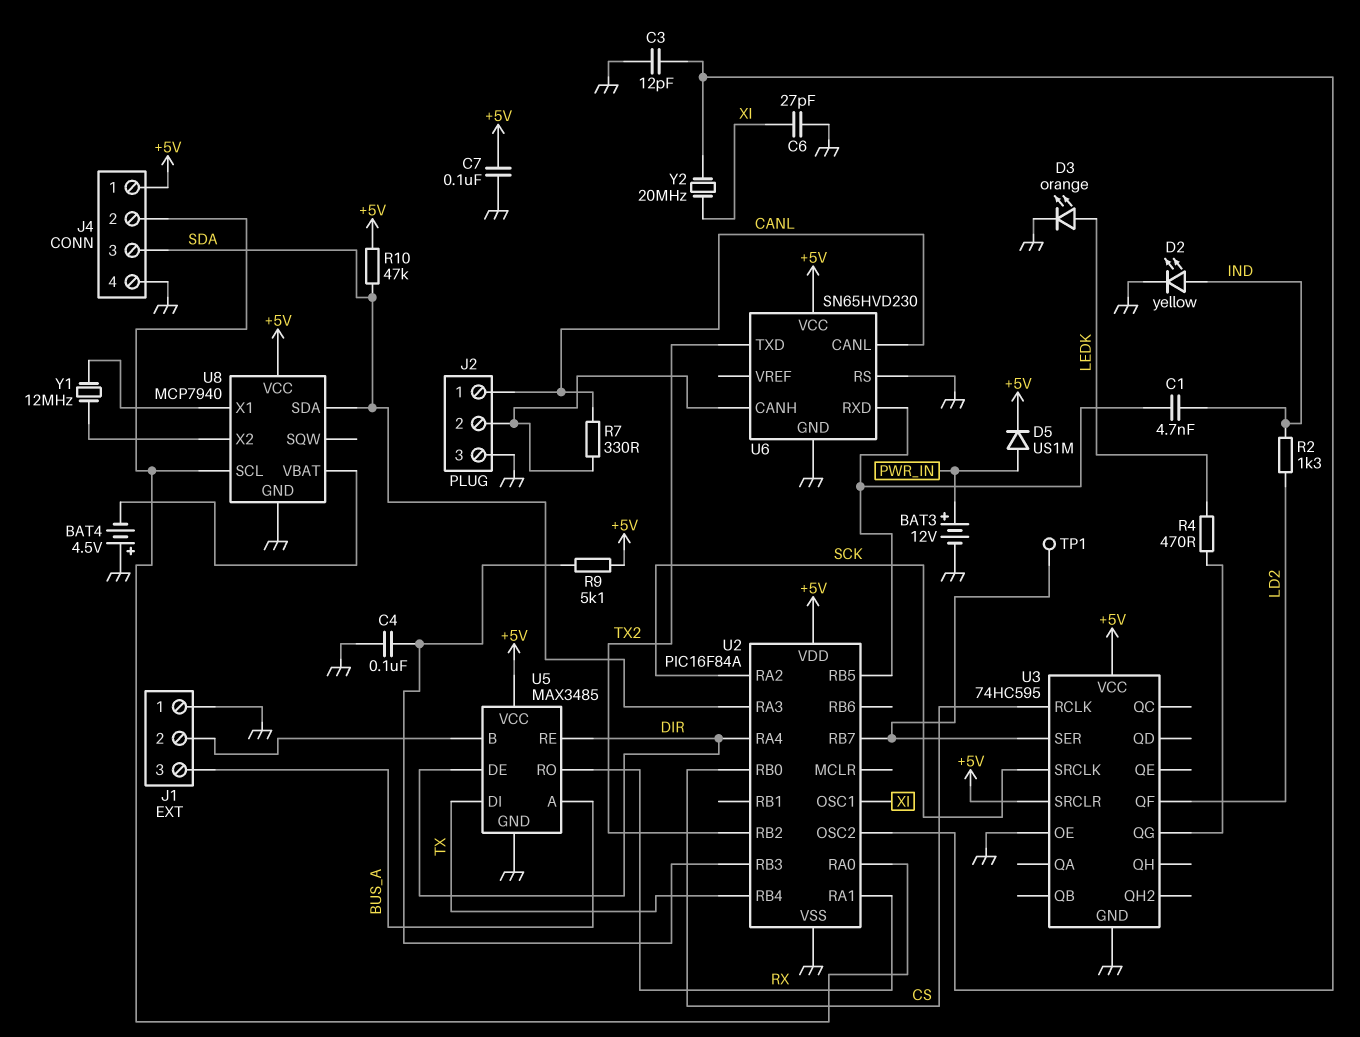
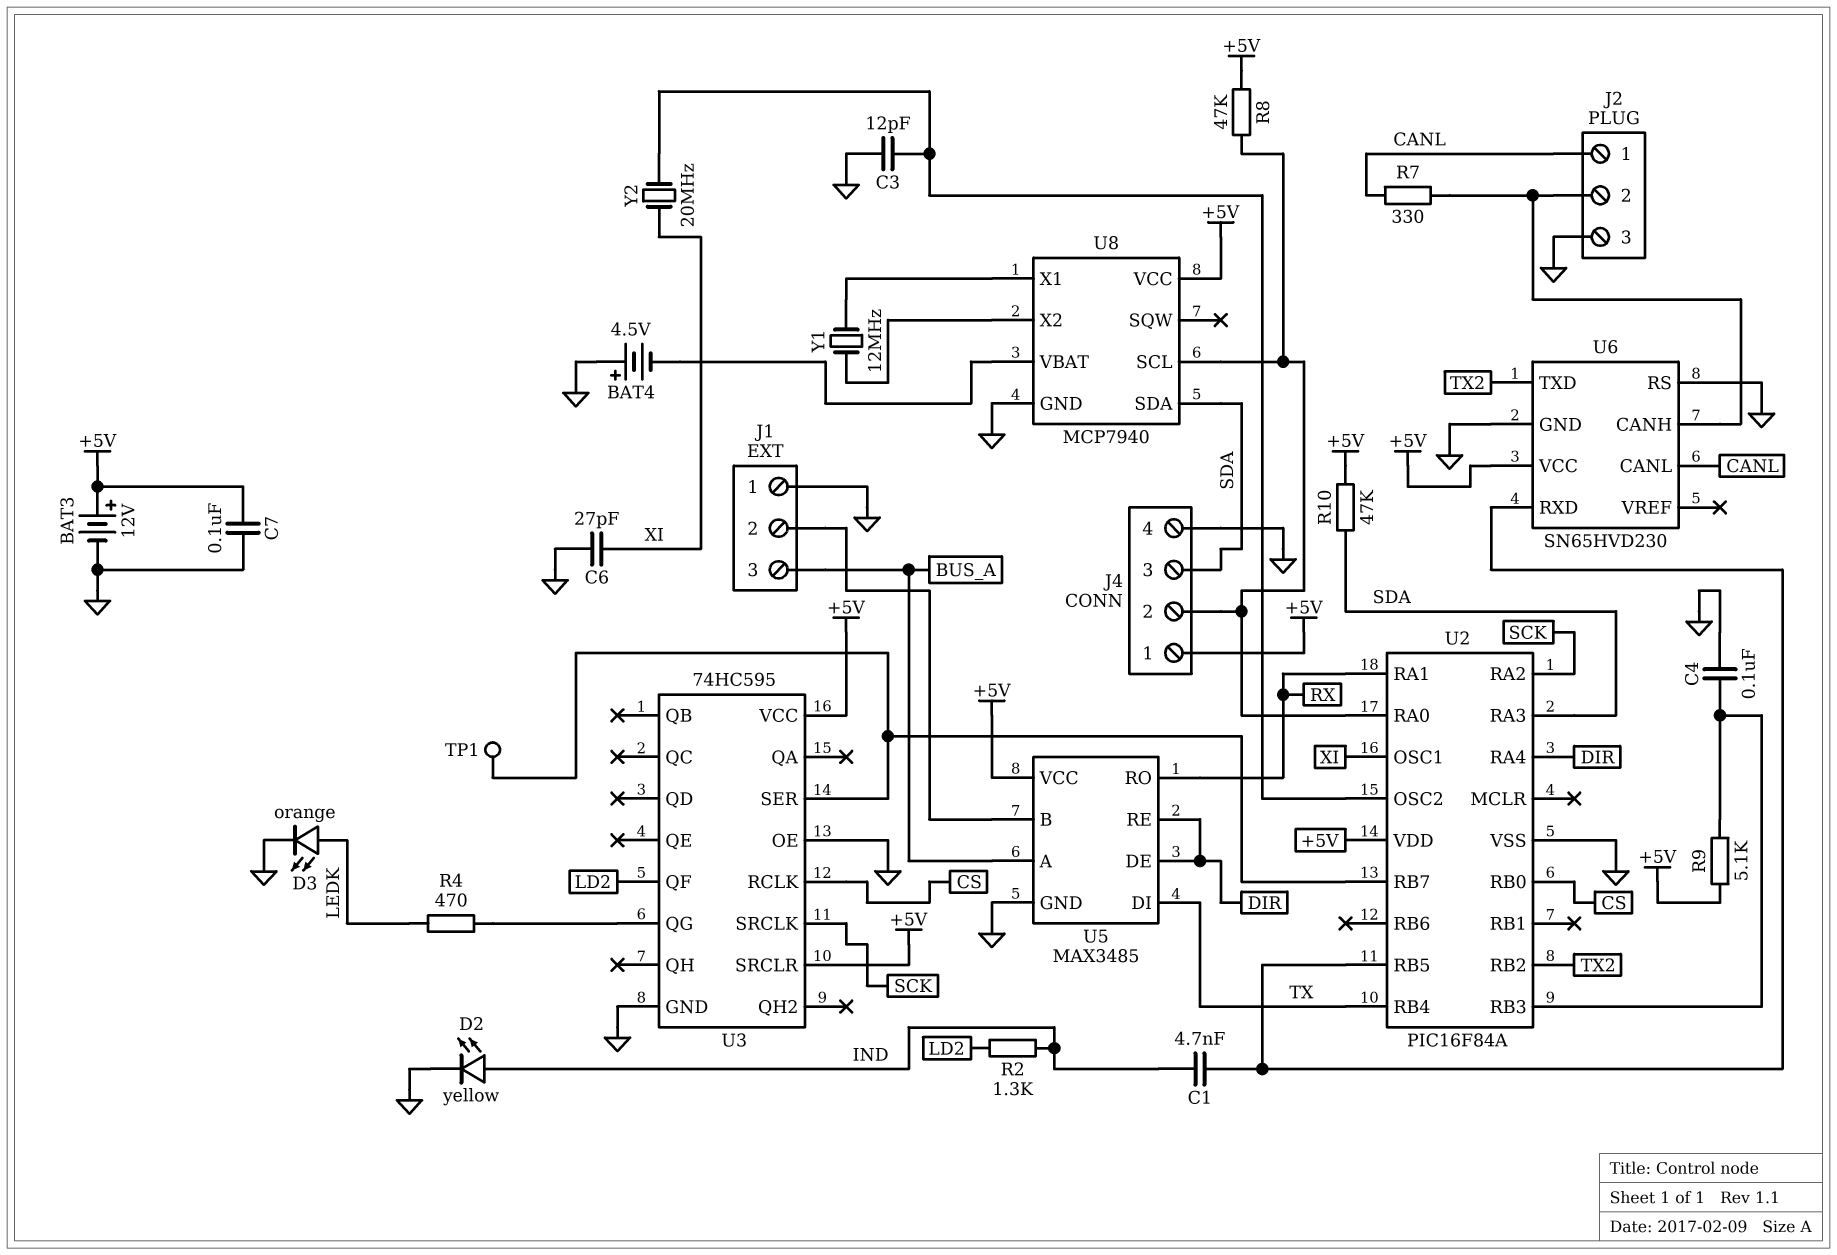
BAT3: 12V (plus PWR_IN, minus GND) -> 12V (plus +5V, minus GND)
D5: diode US1M (A PWR_IN, K +5V) -> none
R8: none -> 47k (+5V, J4/2)

